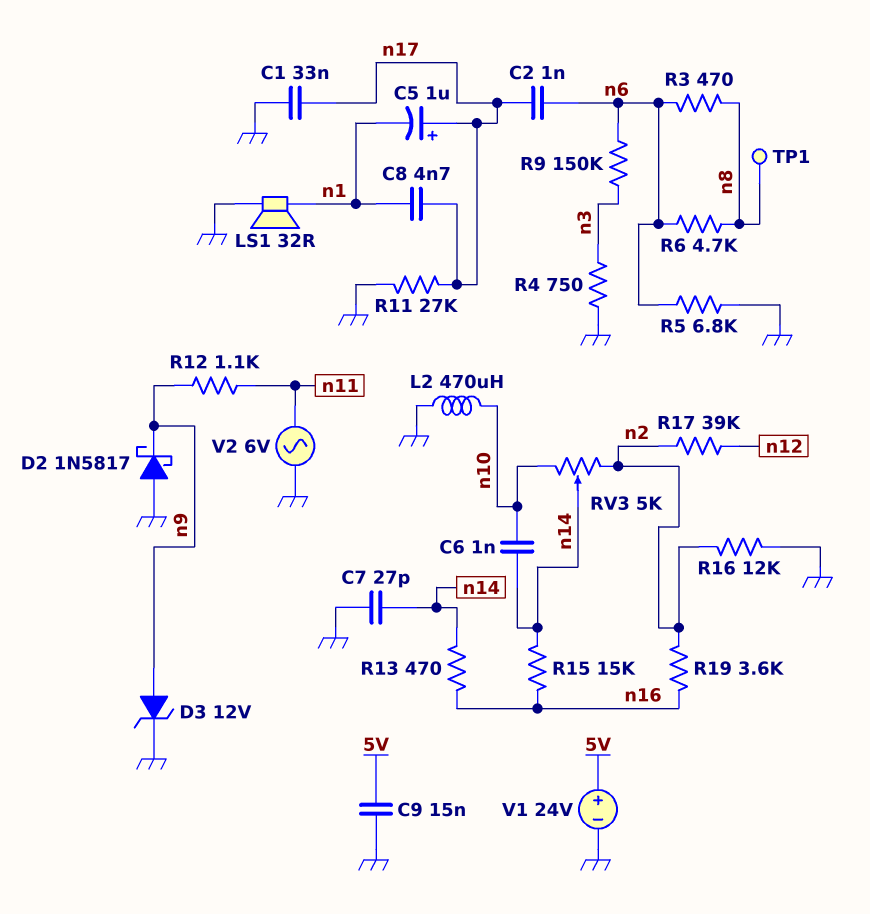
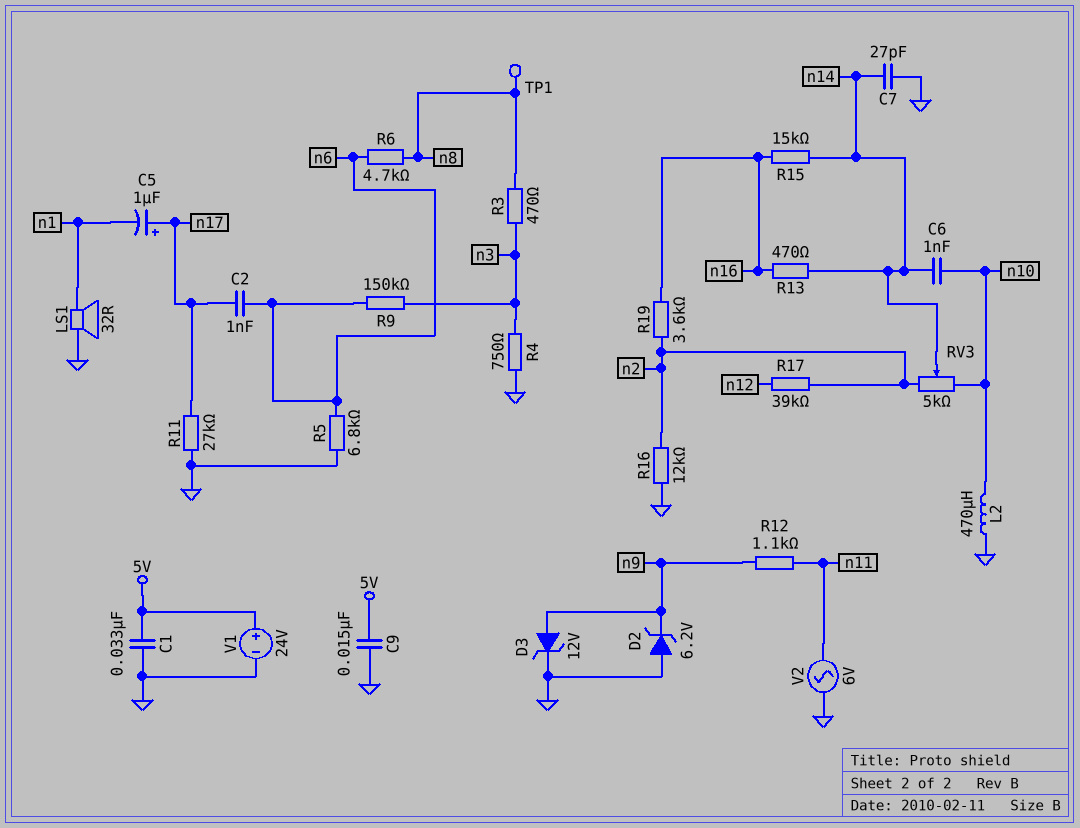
C1: 33nF (GND, n17) -> 33nF (5V, GND)
C8: 4.7nF (n1, n17) -> none
D2: schottky 1N5817 (A GND, K n9) -> zener 6.2V (A GND, K n9)
R3: 470 (n6, n8) -> 470 (n3, n8)

